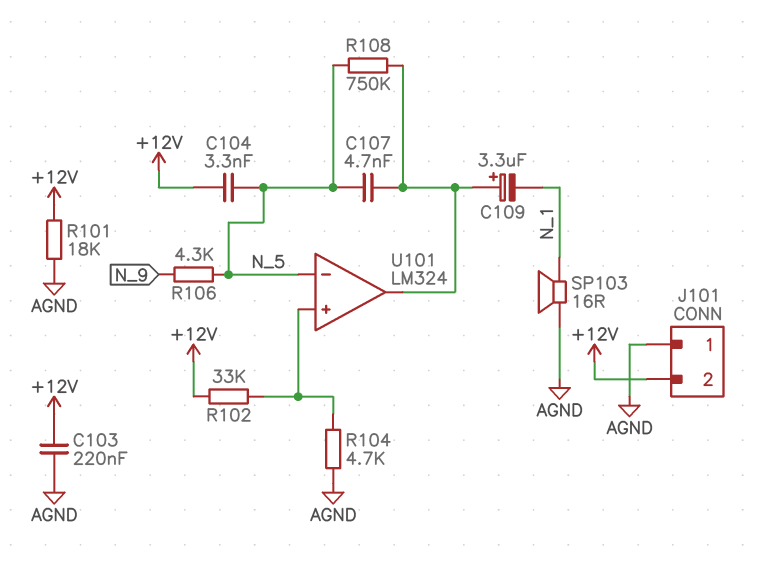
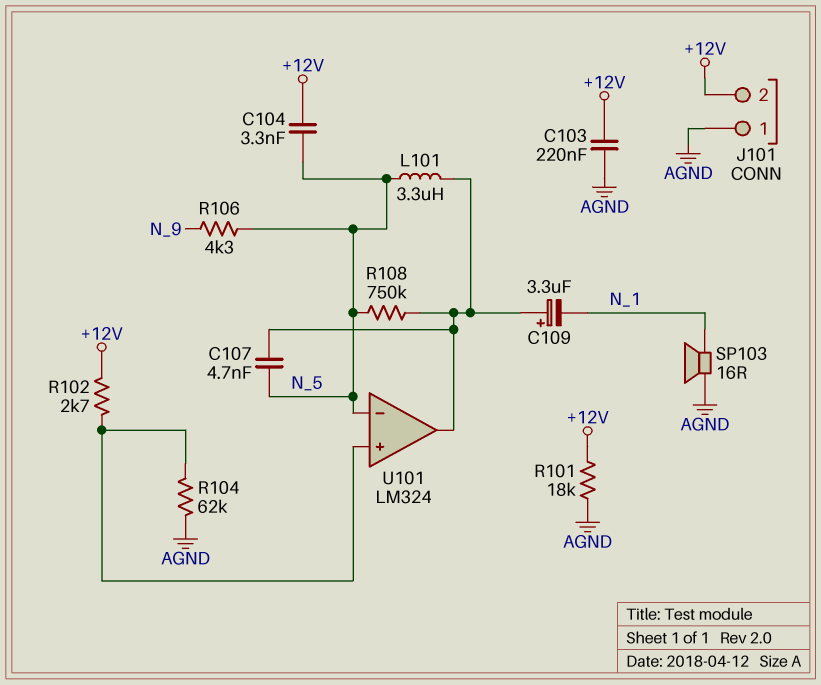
L101: none -> 3.3uH (N_5, U101/out)
R102: 33k (+12V, U101/in+) -> 2.7k (+12V, U101/in+)
R104: 4.7k (AGND, U101/in+) -> 62k (AGND, U101/in+)

